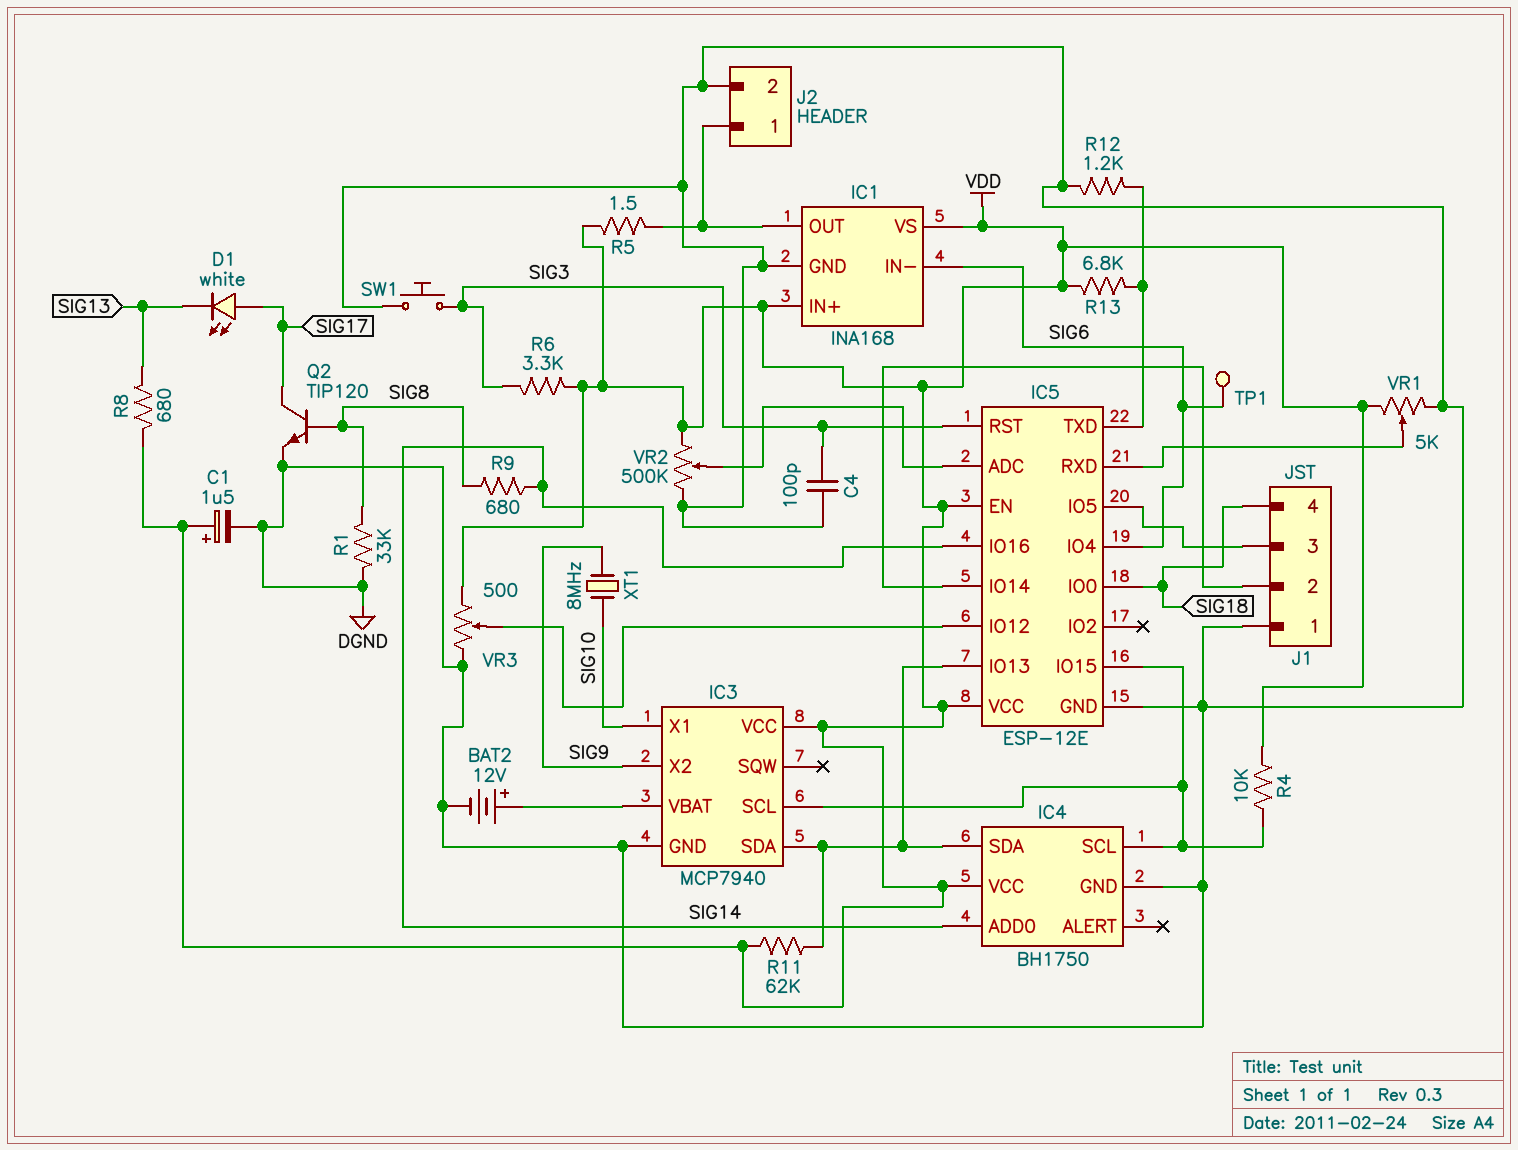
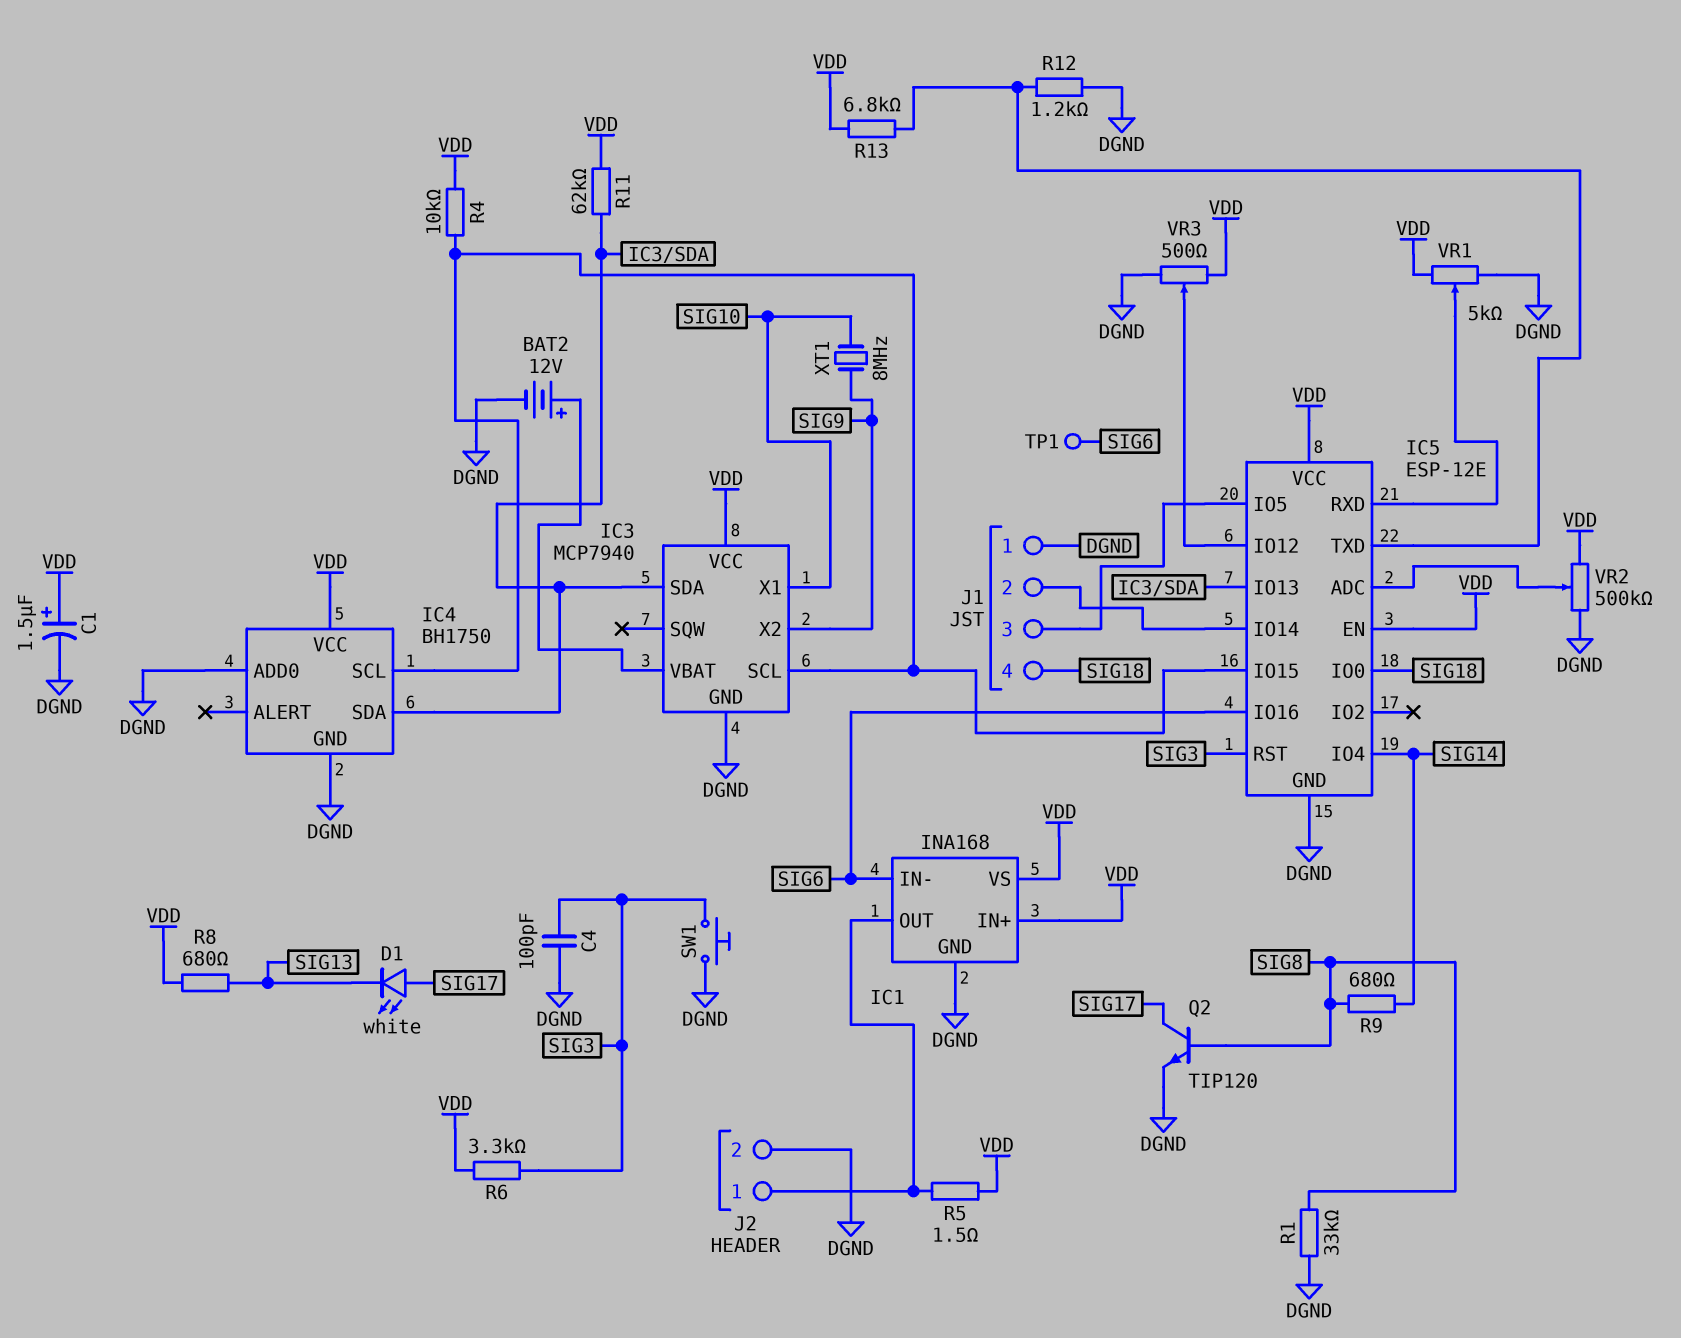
IC4 pin ADD0: SIG14 -> DGND
IC5 pin IO4: SIG6 -> SIG14
IC5 pin IO16: SIG14 -> SIG6

